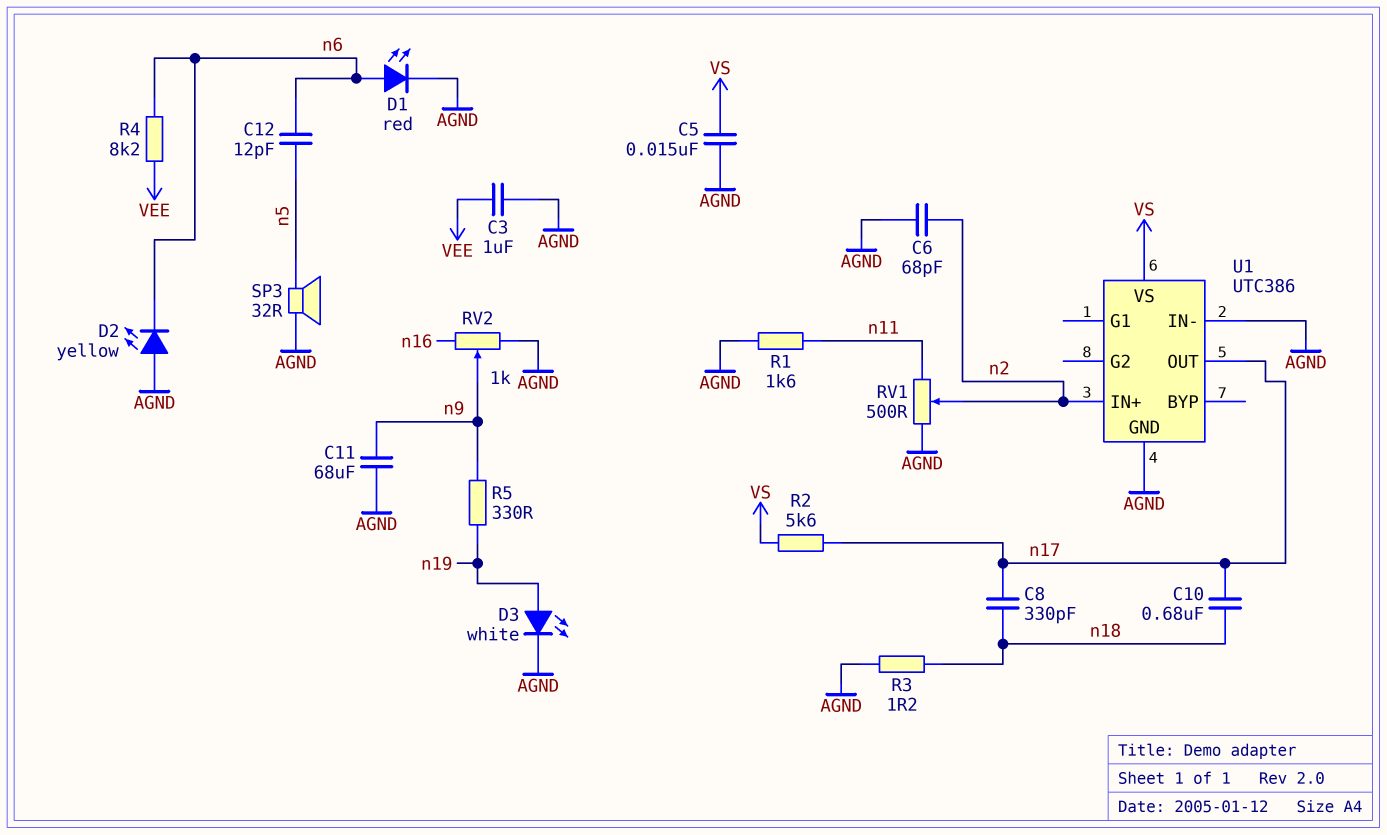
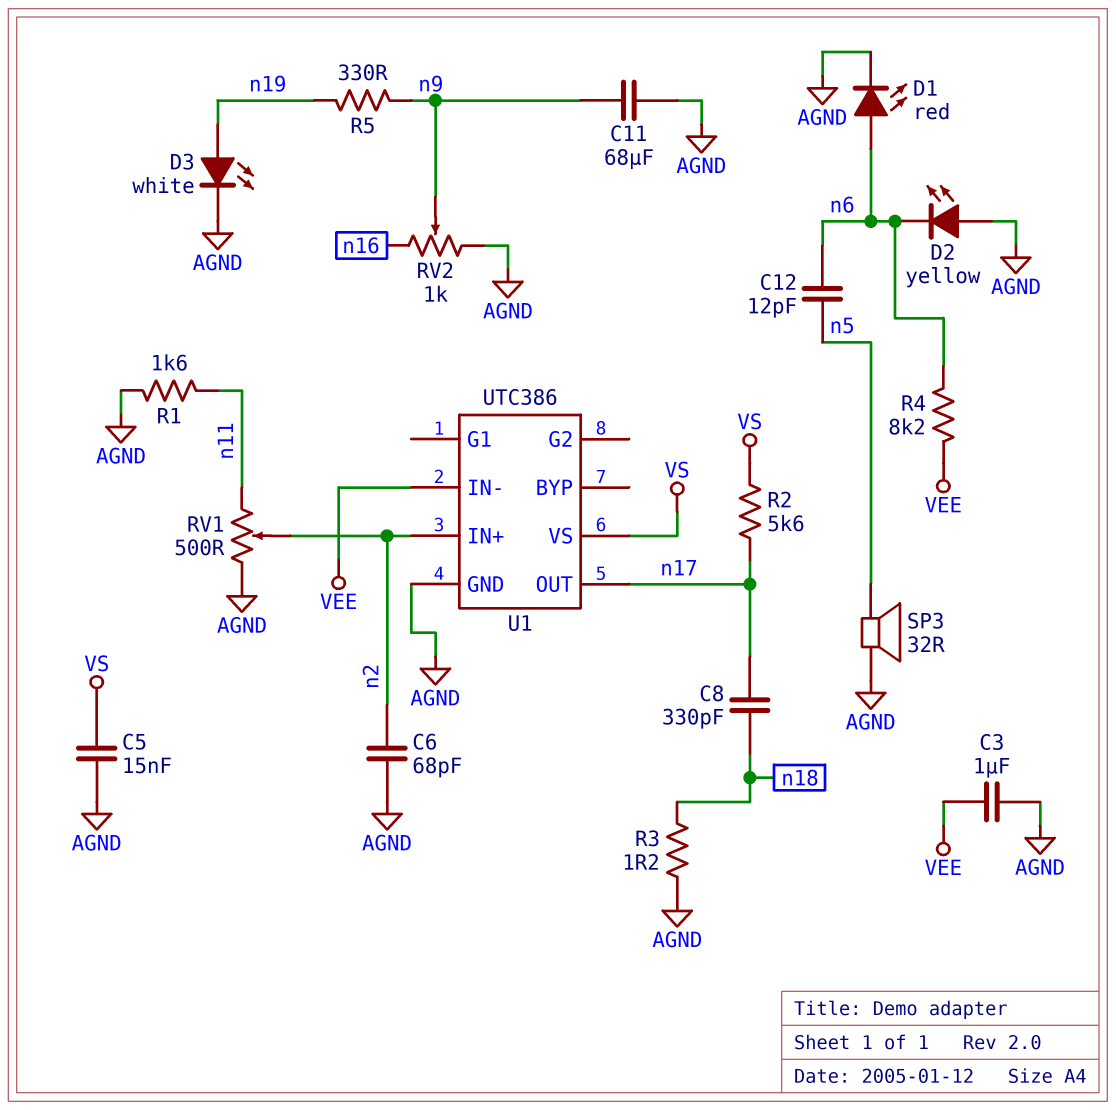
C10: 680nF (n17, n18) -> none
U1 pin IN-: AGND -> VEE

